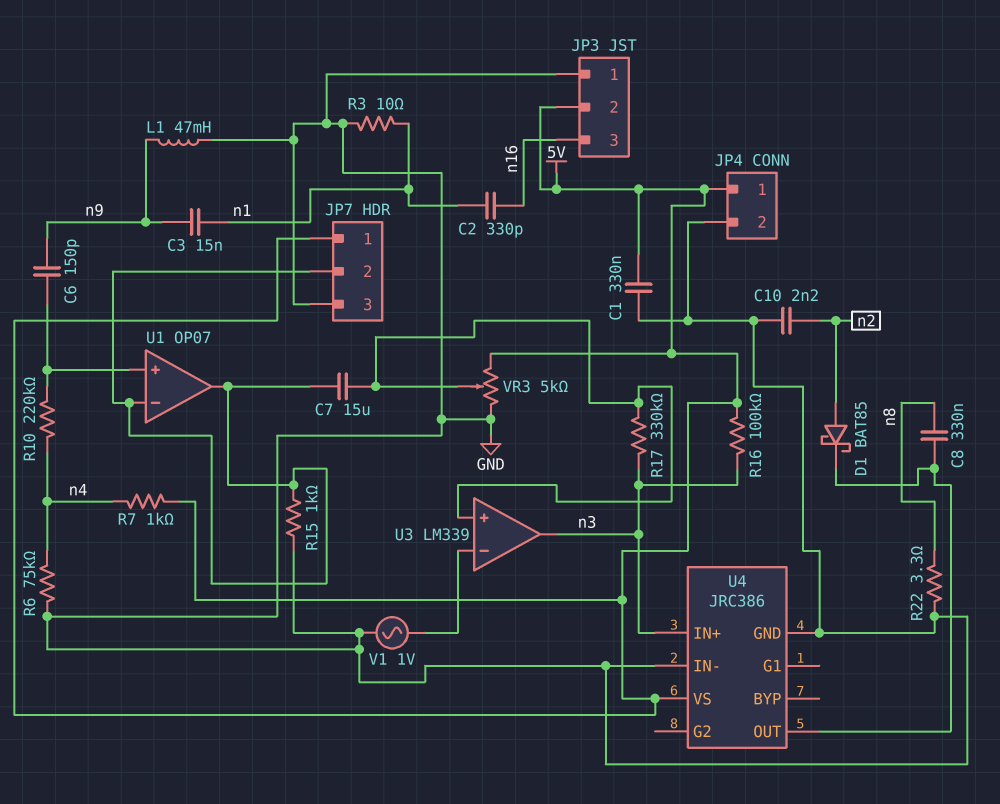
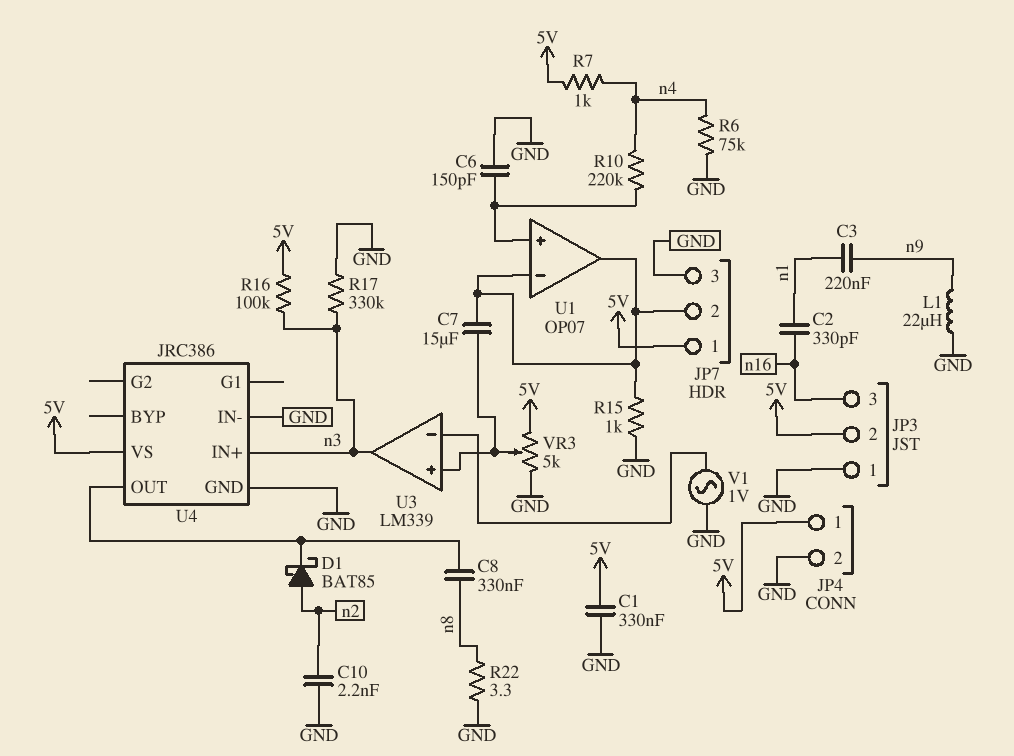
C3: 15nF (n1, n9) -> 220nF (n1, n9)
C6: 150pF (U1/in+, n9) -> 150pF (GND, U1/in+)
L1: 47mH (GND, n9) -> 22uH (GND, n9)
R3: 10 (GND, n1) -> none
R17: 330k (U3/in+, n3) -> 330k (GND, n3)

